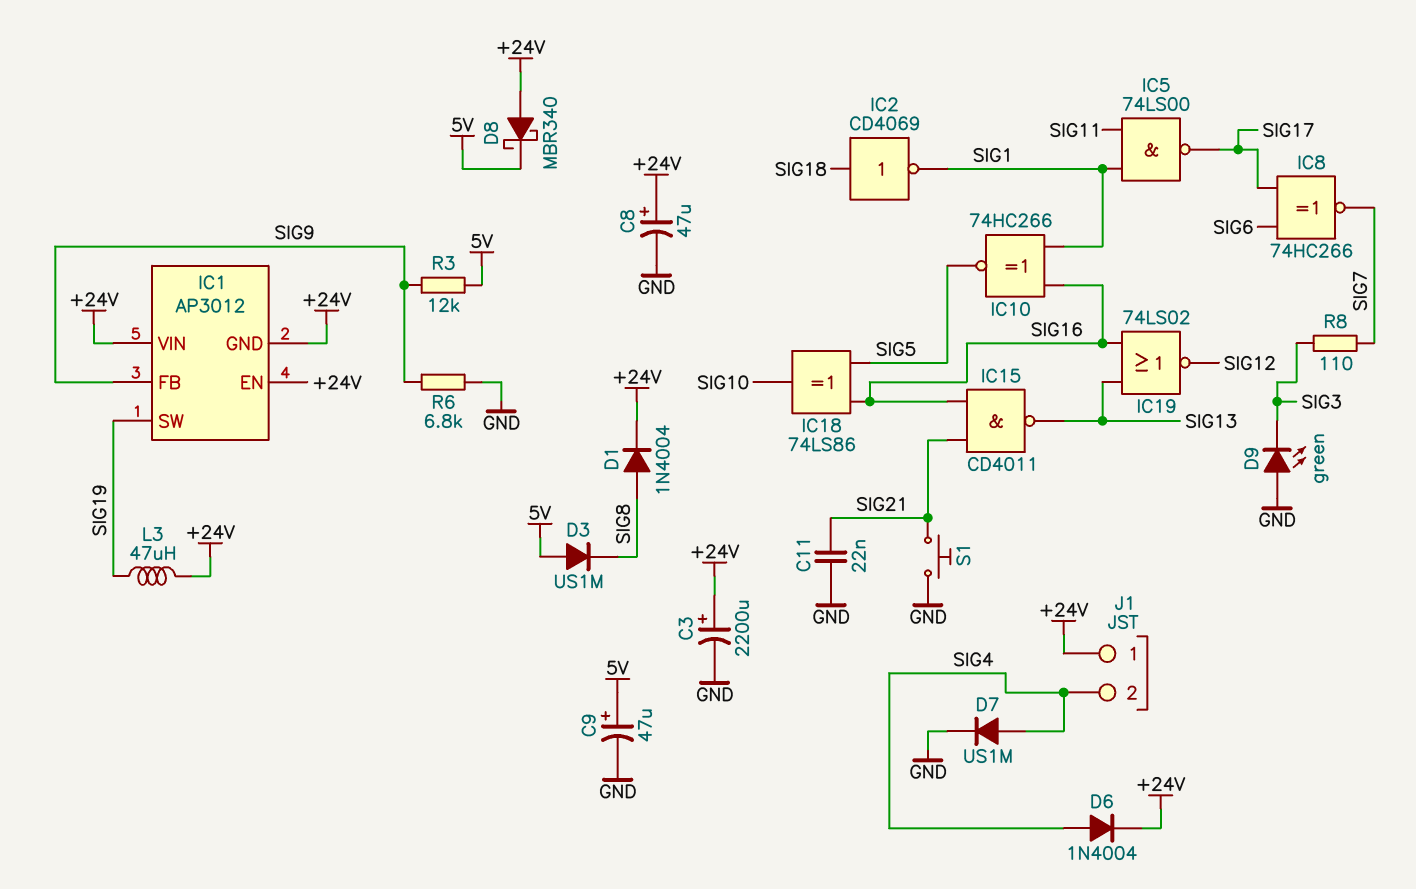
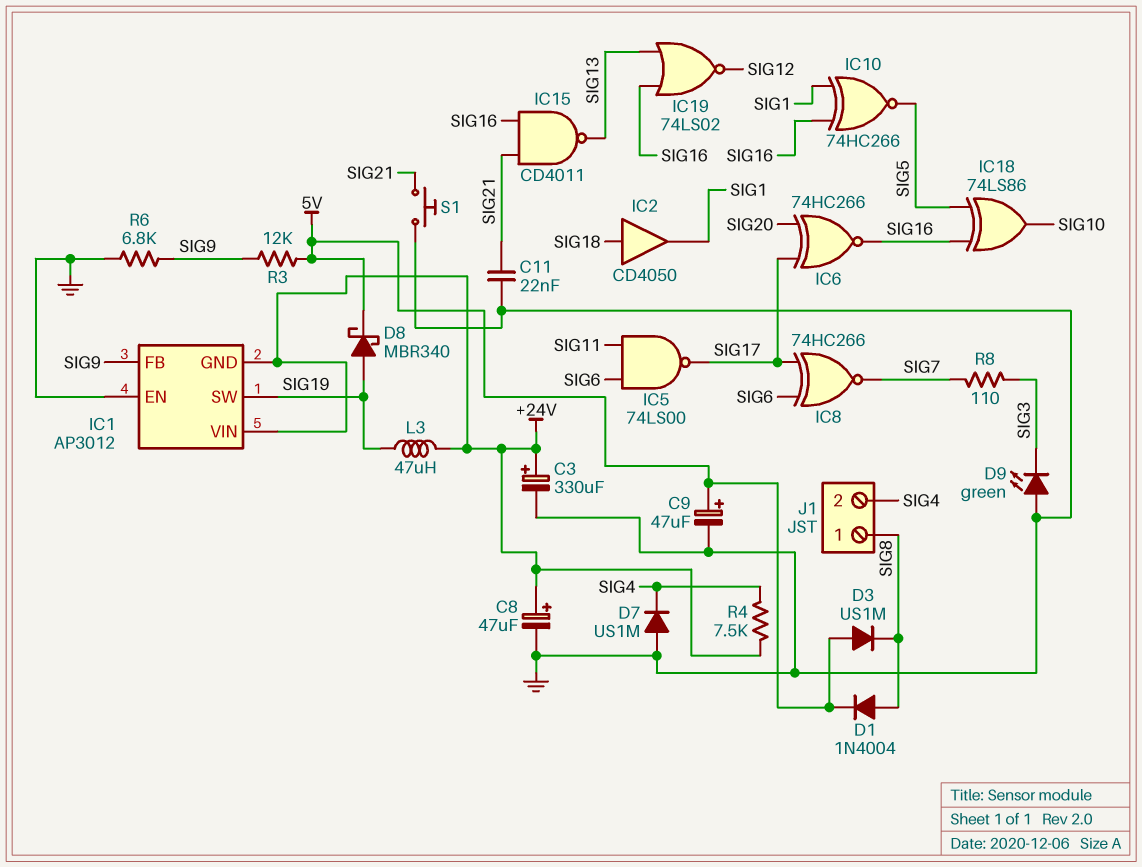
C3: 2200uF (plus +24V, minus GND) -> 330uF (plus +24V, minus GND)
D1: diode 1N4004 (A SIG8, K +24V) -> diode 1N4004 (A SIG8, K 5V)
D6: diode 1N4004 (A SIG4, K +24V) -> none
D7: diode US1M (A SIG4, K GND) -> diode US1M (A GND, K SIG4)
D8: schottky MBR340 (A +24V, K 5V) -> schottky MBR340 (A SIG19, K 5V)
IC1 pin EN: +24V -> GND
IC2: NOT CD4069 (in SIG18, out SIG1) -> buffer CD4050 (in SIG18, out SIG1)
IC5: NAND 74LS00 (in SIG1, in SIG11, out SIG17) -> NAND 74LS00 (in SIG6, in SIG11, out SIG17)
IC6: none -> XNOR 74HC266 (in SIG17, in SIG20, out SIG16)
J1 pin 1: +24V -> SIG8
R4: none -> 7.5k (+24V, SIG4)

